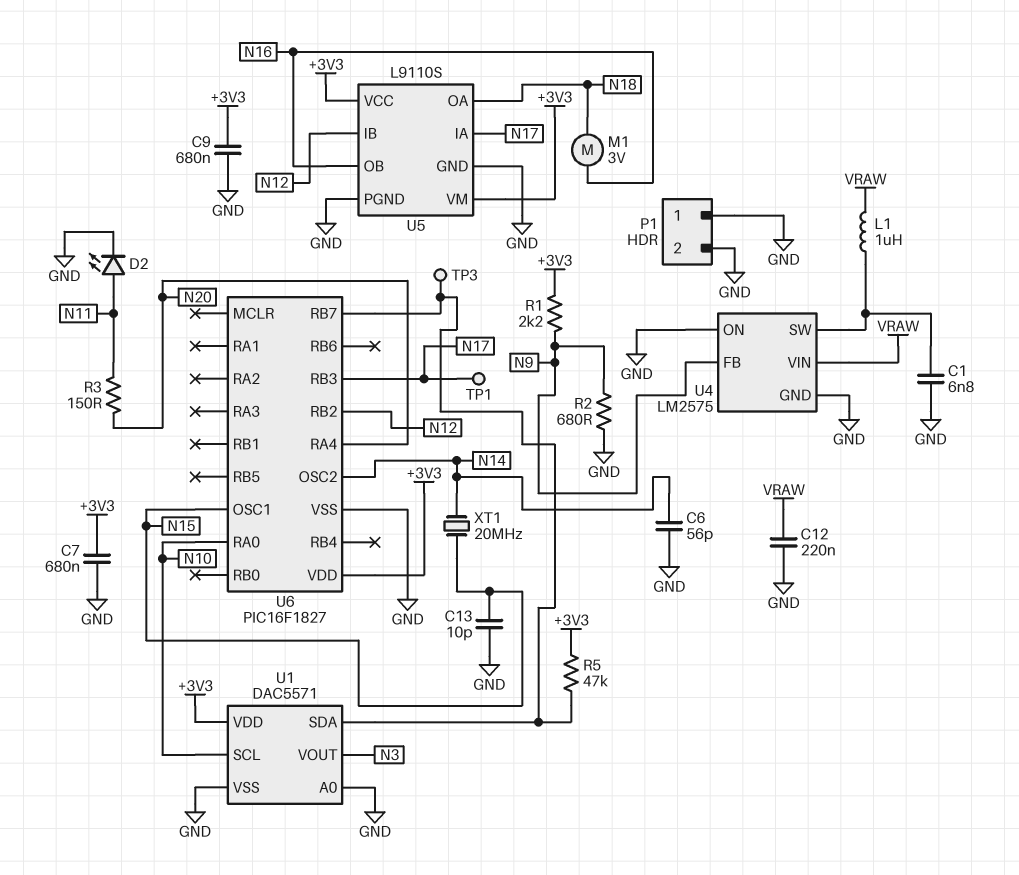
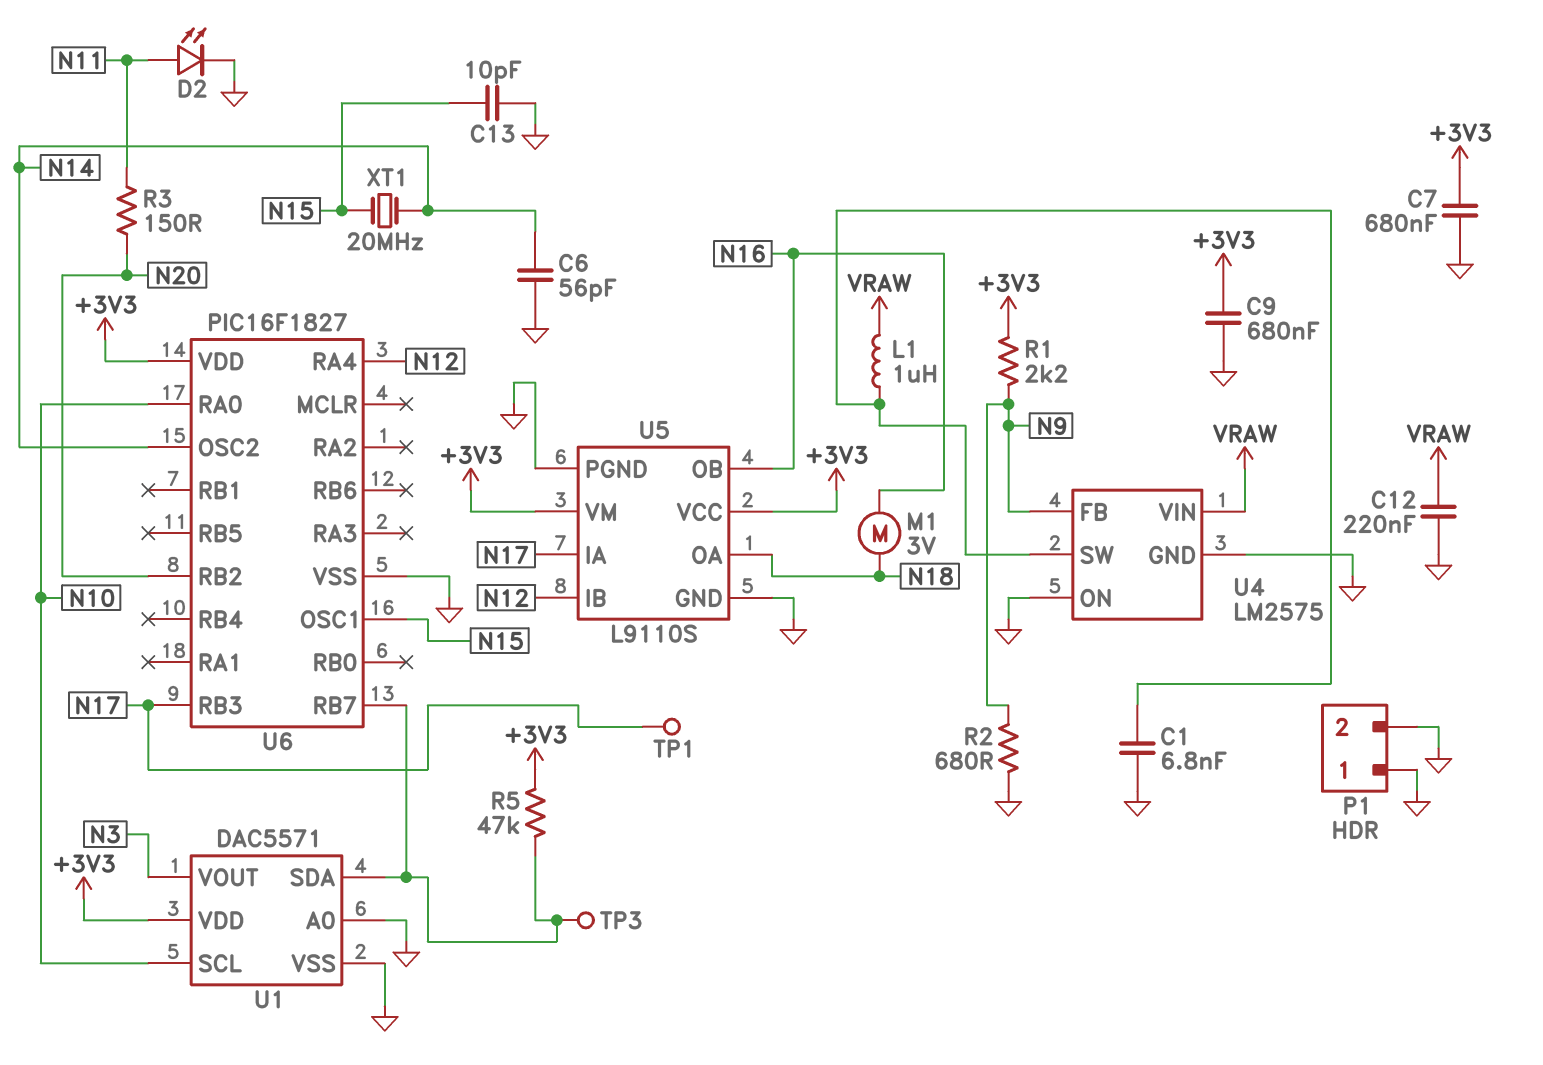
U6 pin RA4: N20 -> N12
U6 pin RB2: N12 -> N20

